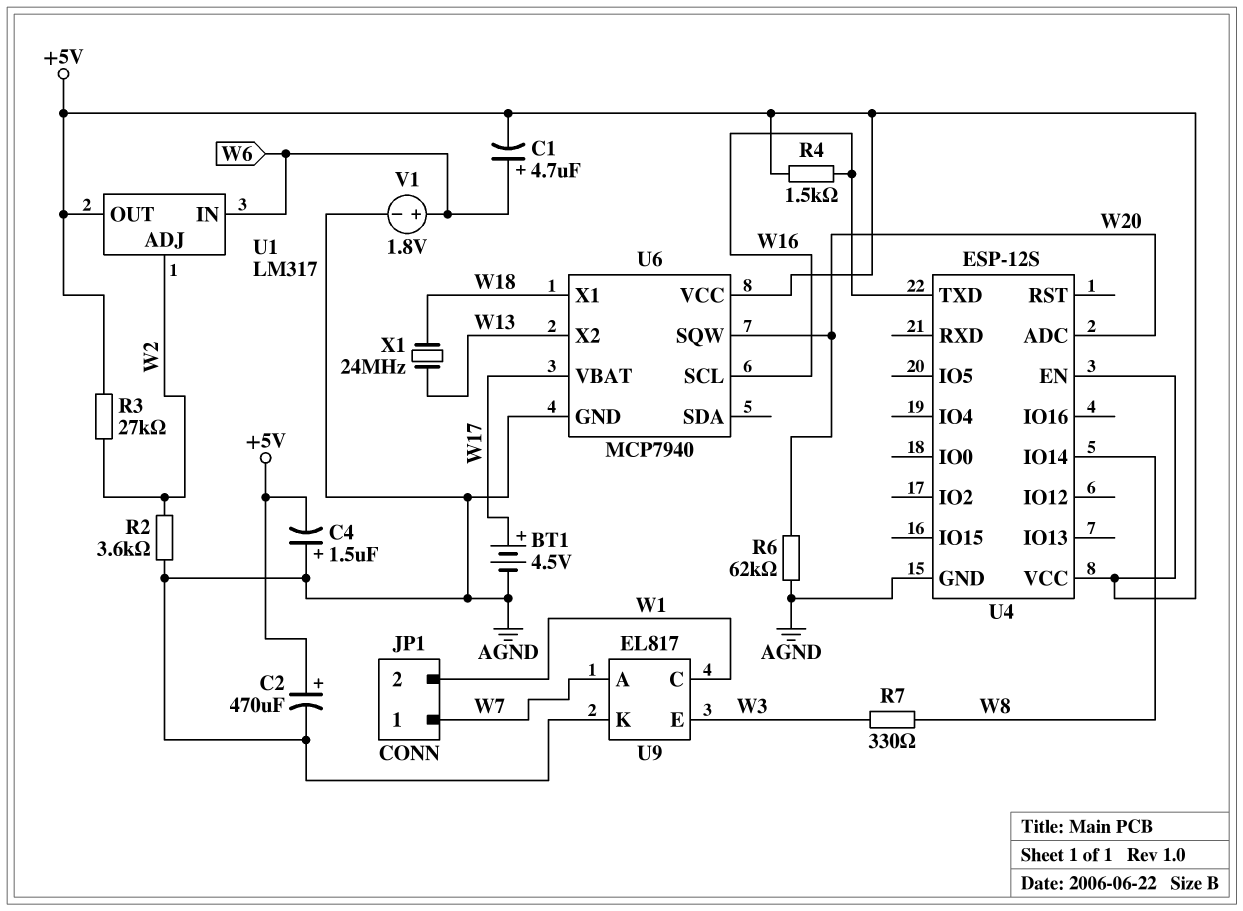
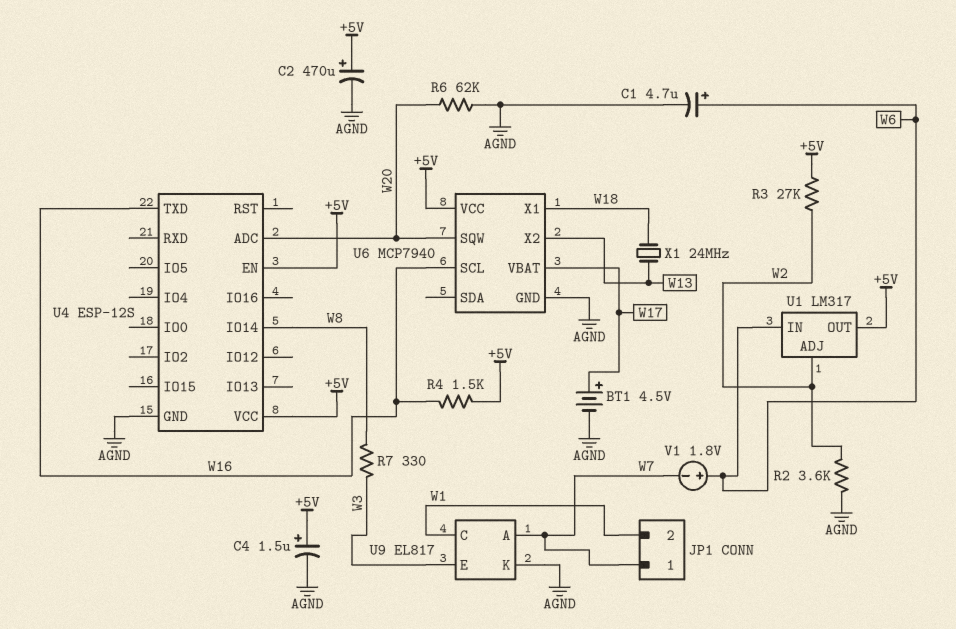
C1: 4.7uF (plus W6, minus +5V) -> 4.7uF (plus W6, minus AGND)
C4: 1.5uF (plus AGND, minus +5V) -> 1.5uF (plus +5V, minus AGND)
V1: 1.8V (plus W6, minus AGND) -> 1.8V (plus W6, minus W7)

